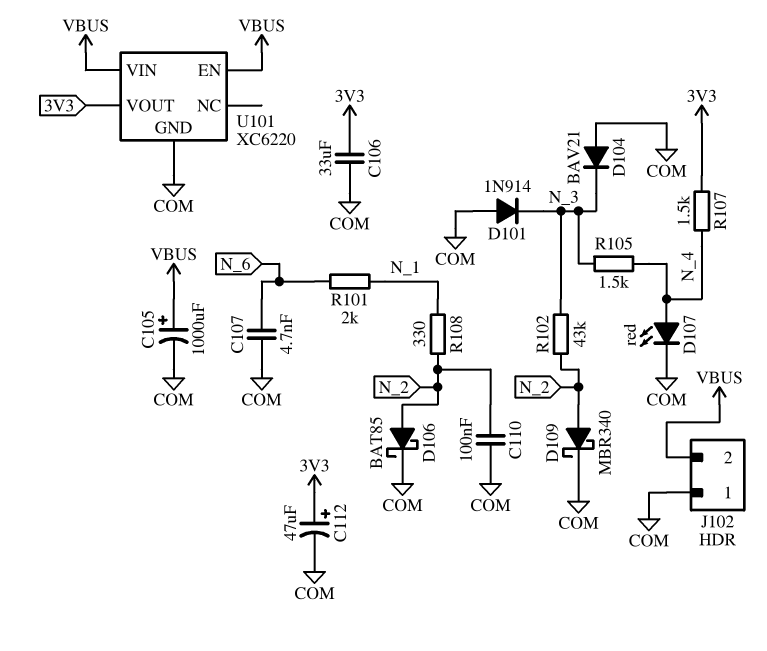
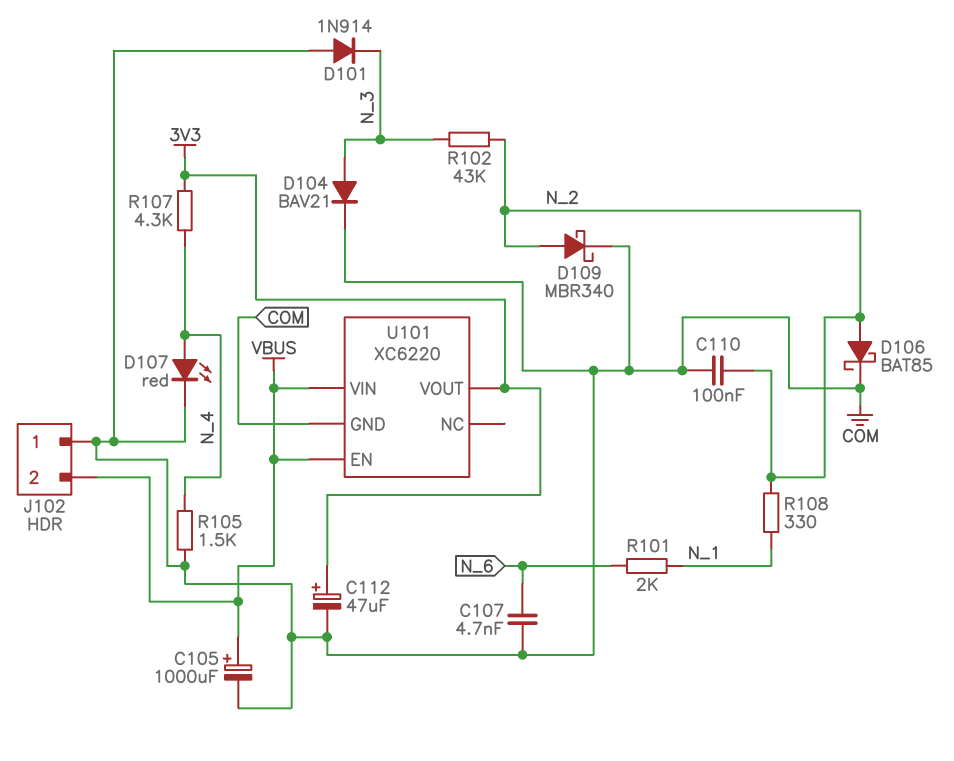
C106: 33uF (3V3, COM) -> none
D104: diode BAV21 (A COM, K N_3) -> diode BAV21 (A N_3, K COM)
R105: 1.5k (N_3, N_4) -> 1.5k (COM, N_4)
R107: 1.5k (3V3, N_4) -> 4.3k (3V3, N_4)

